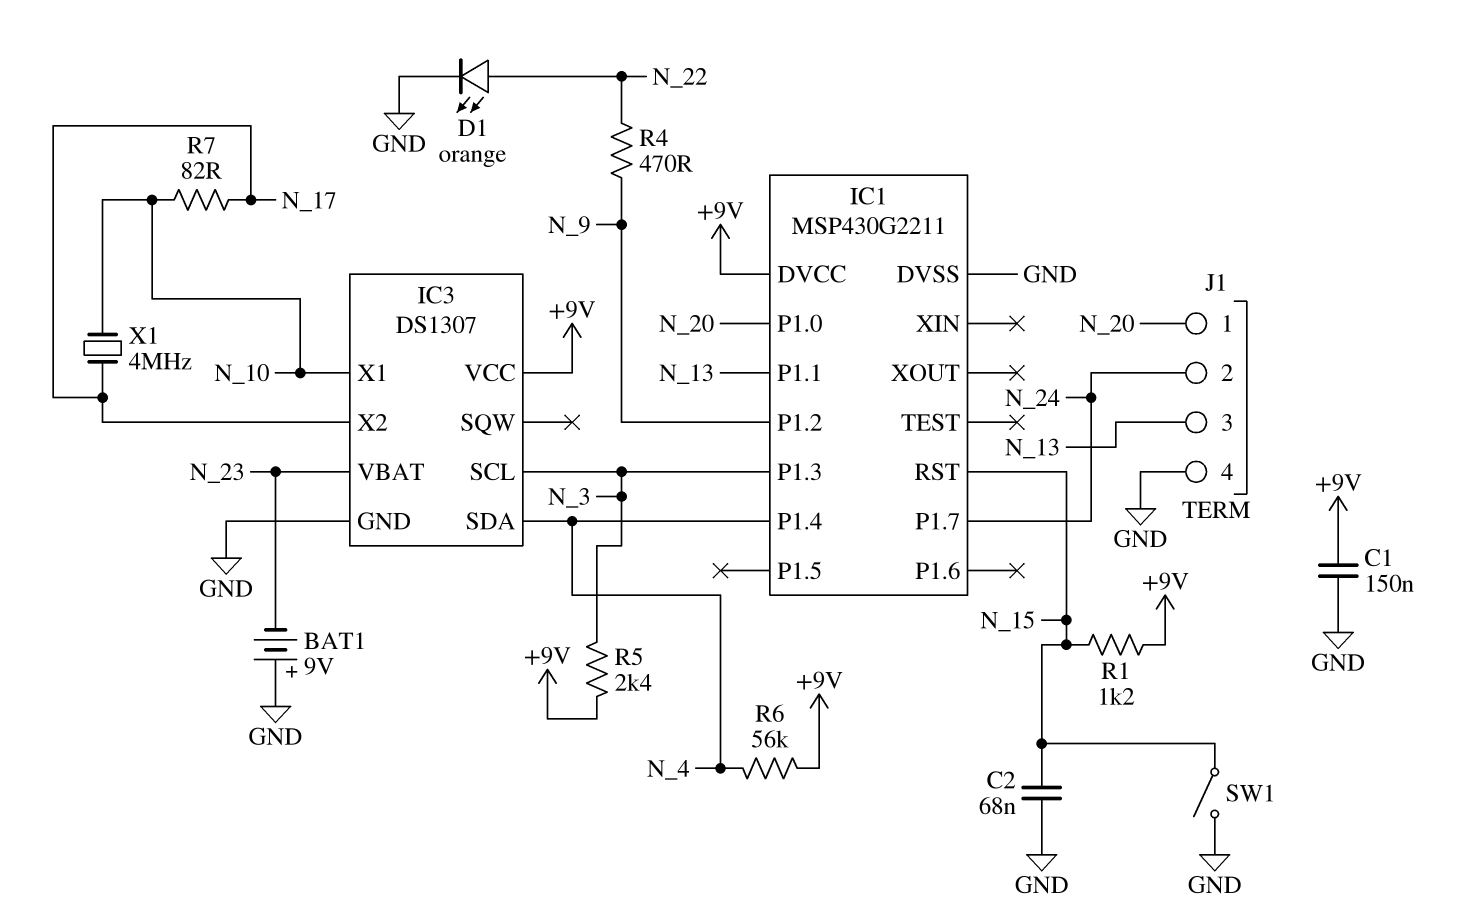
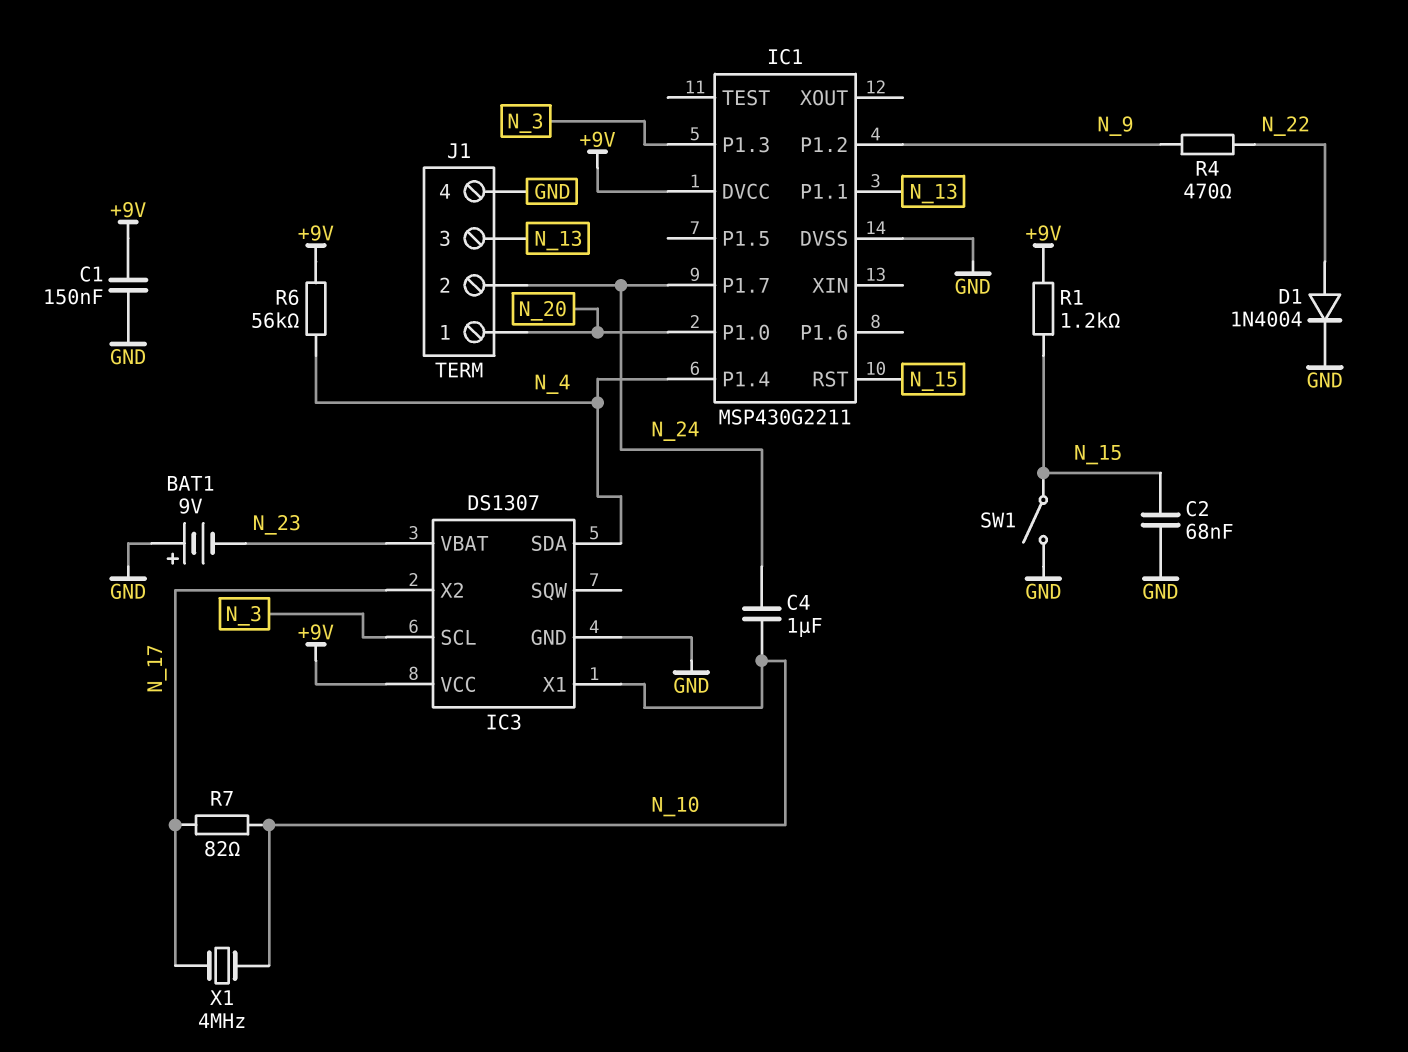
C4: none -> 1uF (N_10, N_24)
D1: LED orange (A N_22, K GND) -> diode 1N4004 (A N_22, K GND)
R5: 2.4k (+9V, N_3) -> none

